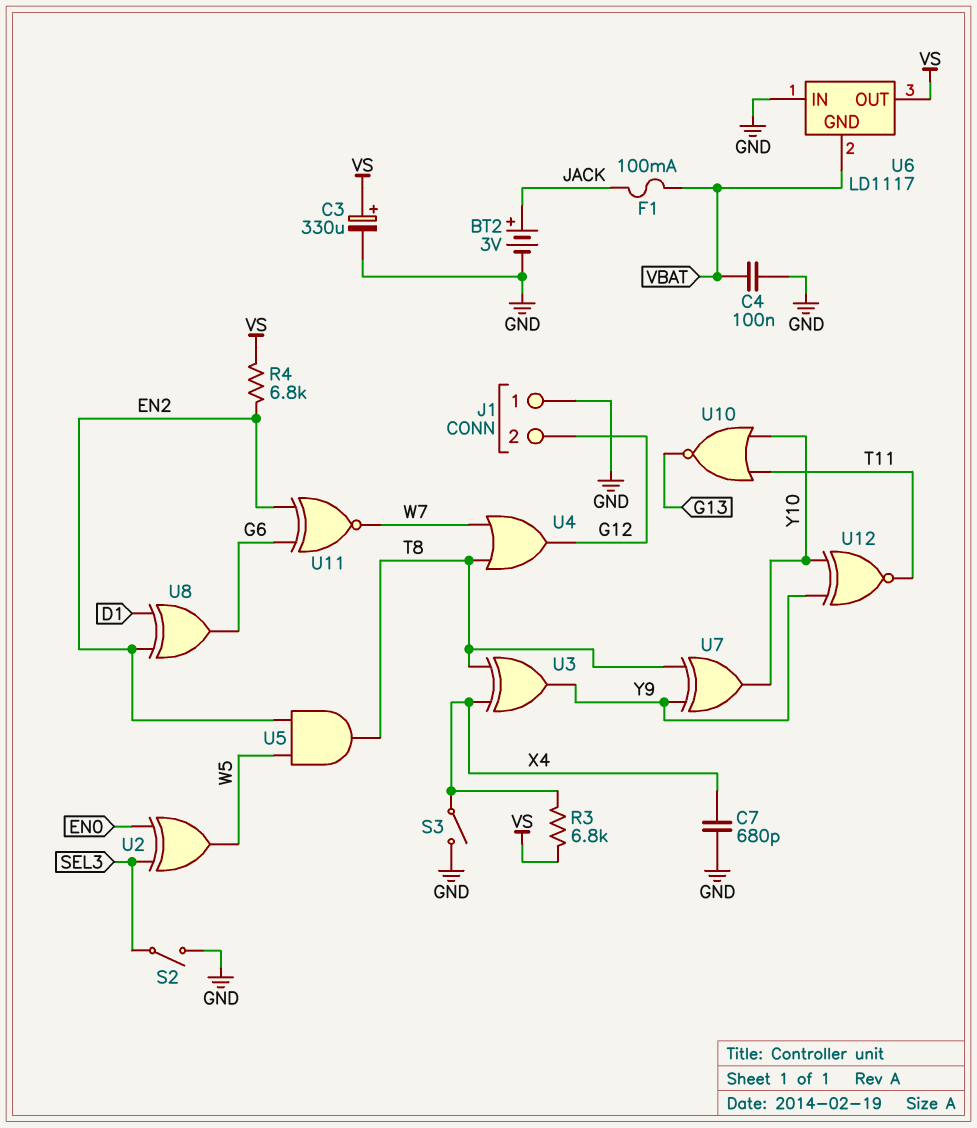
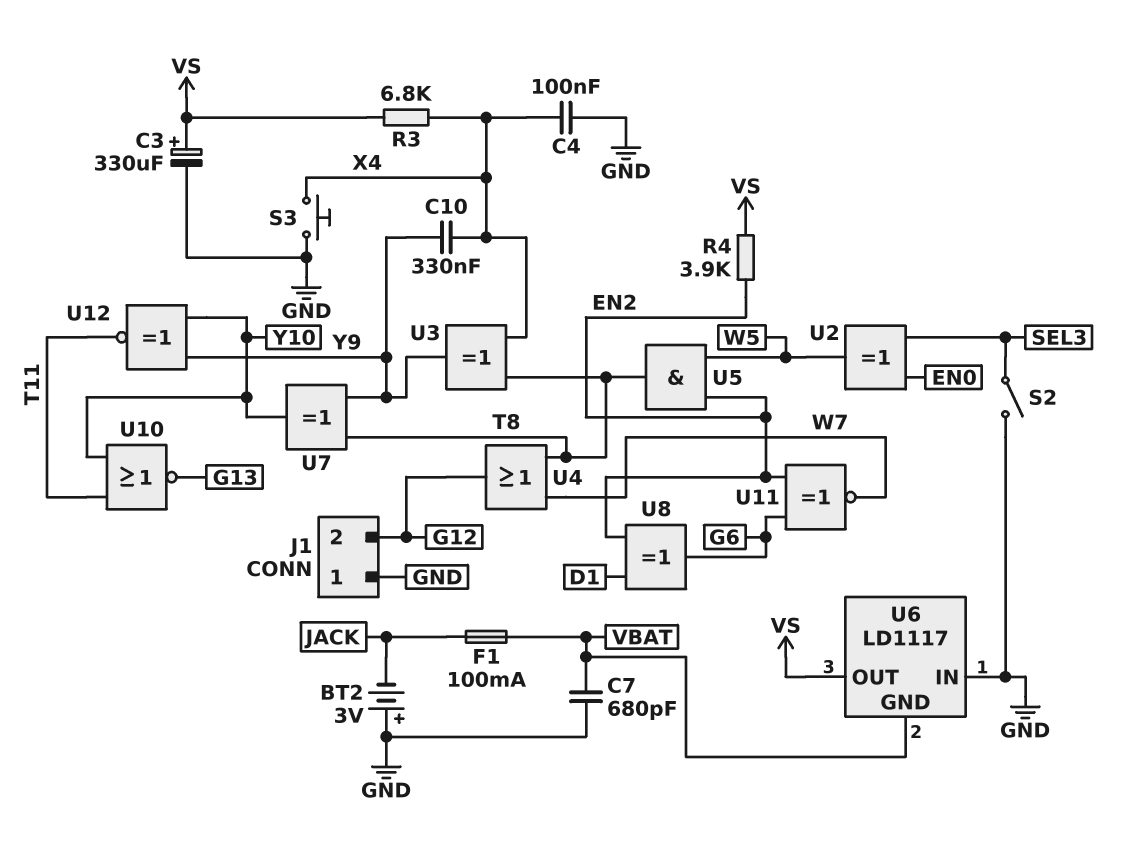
BT2: 3V (plus JACK, minus GND) -> 3V (plus GND, minus JACK)
C4: 100nF (GND, VBAT) -> 100nF (GND, X4)
C7: 680pF (GND, X4) -> 680pF (GND, VBAT)
C10: none -> 330nF (X4, Y9)
R4: 6.8k (EN2, VS) -> 3.9k (EN2, VS)
S3: switch (GND, X4) -> button (GND, X4)

